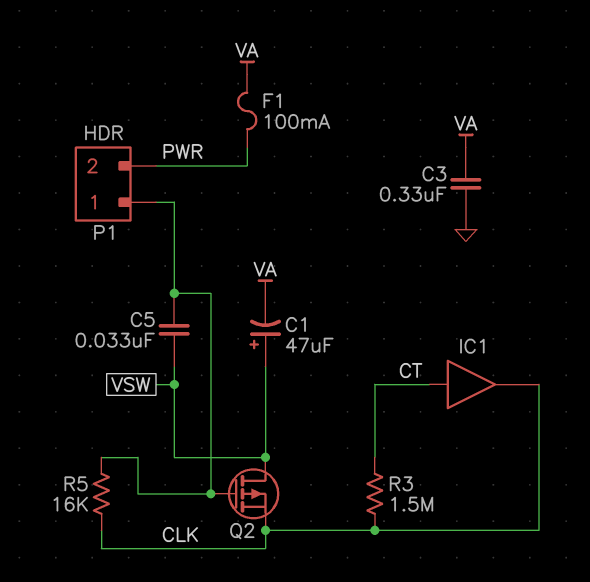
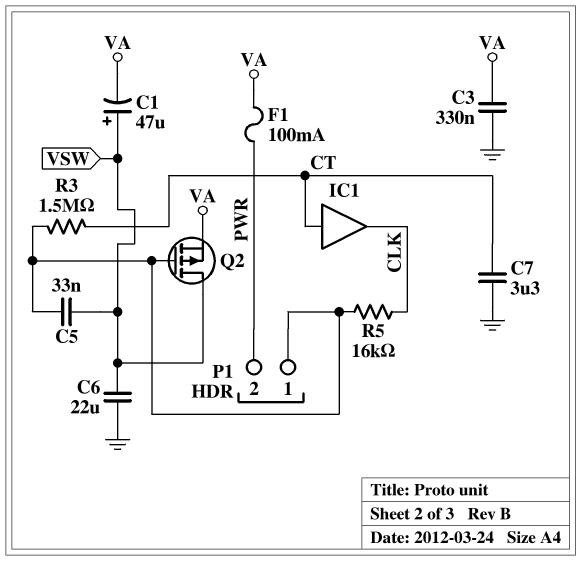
C6: none -> 22uF (GND, VSW)
C7: none -> 3.3uF (CT, GND)
Q2: PMOS (G P1/1, D VSW, S CLK) -> PMOS (G P1/1, D VSW, S VA)
R3: 1.5M (CLK, CT) -> 1.5M (CT, P1/1)

